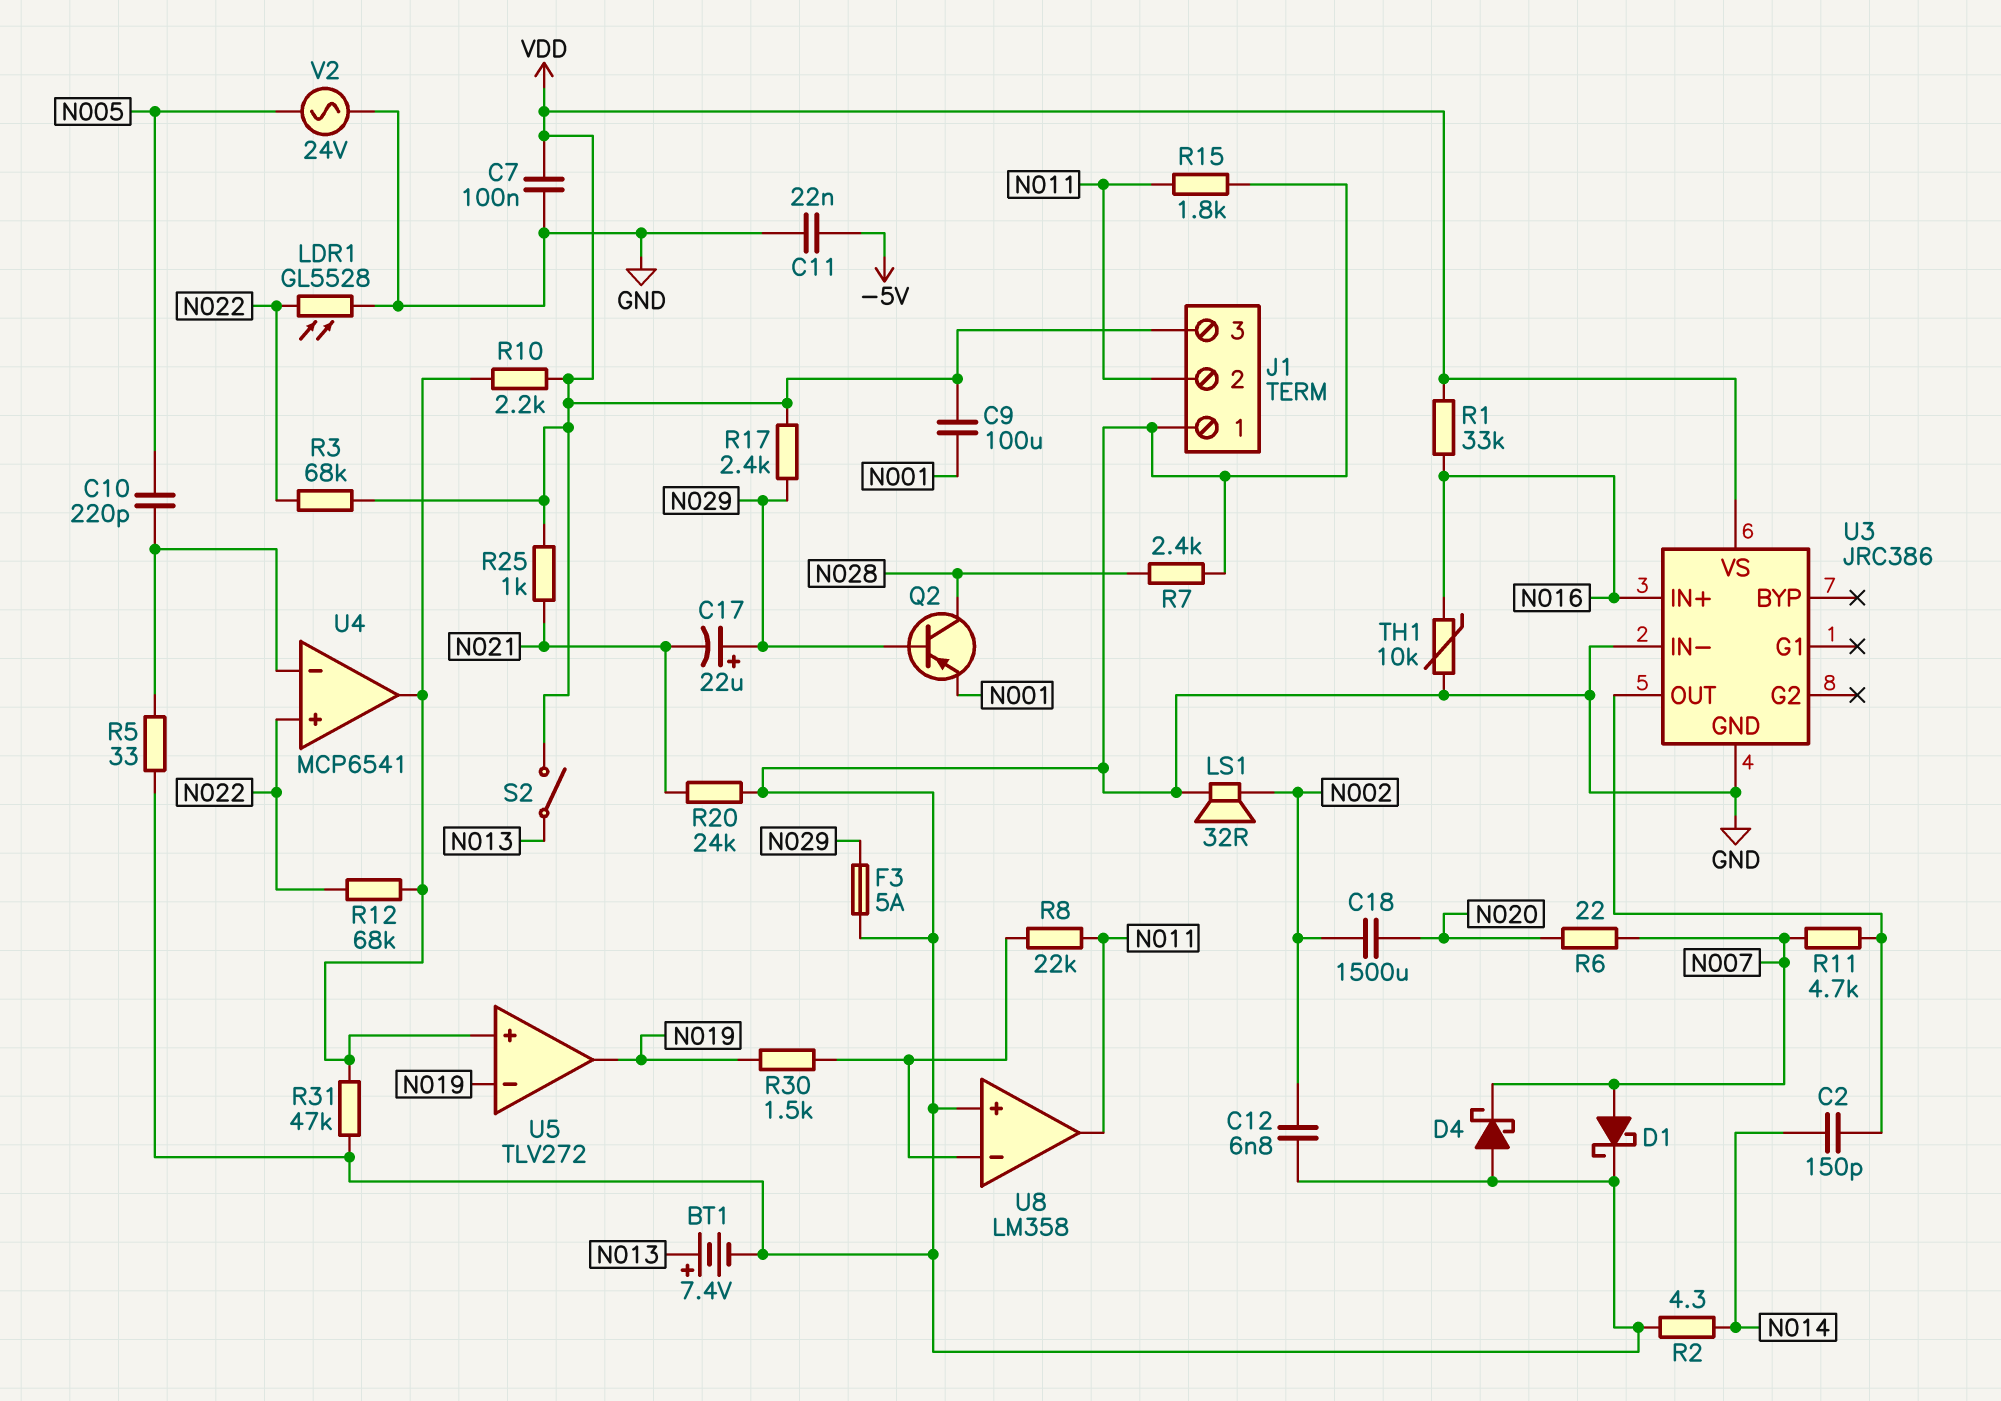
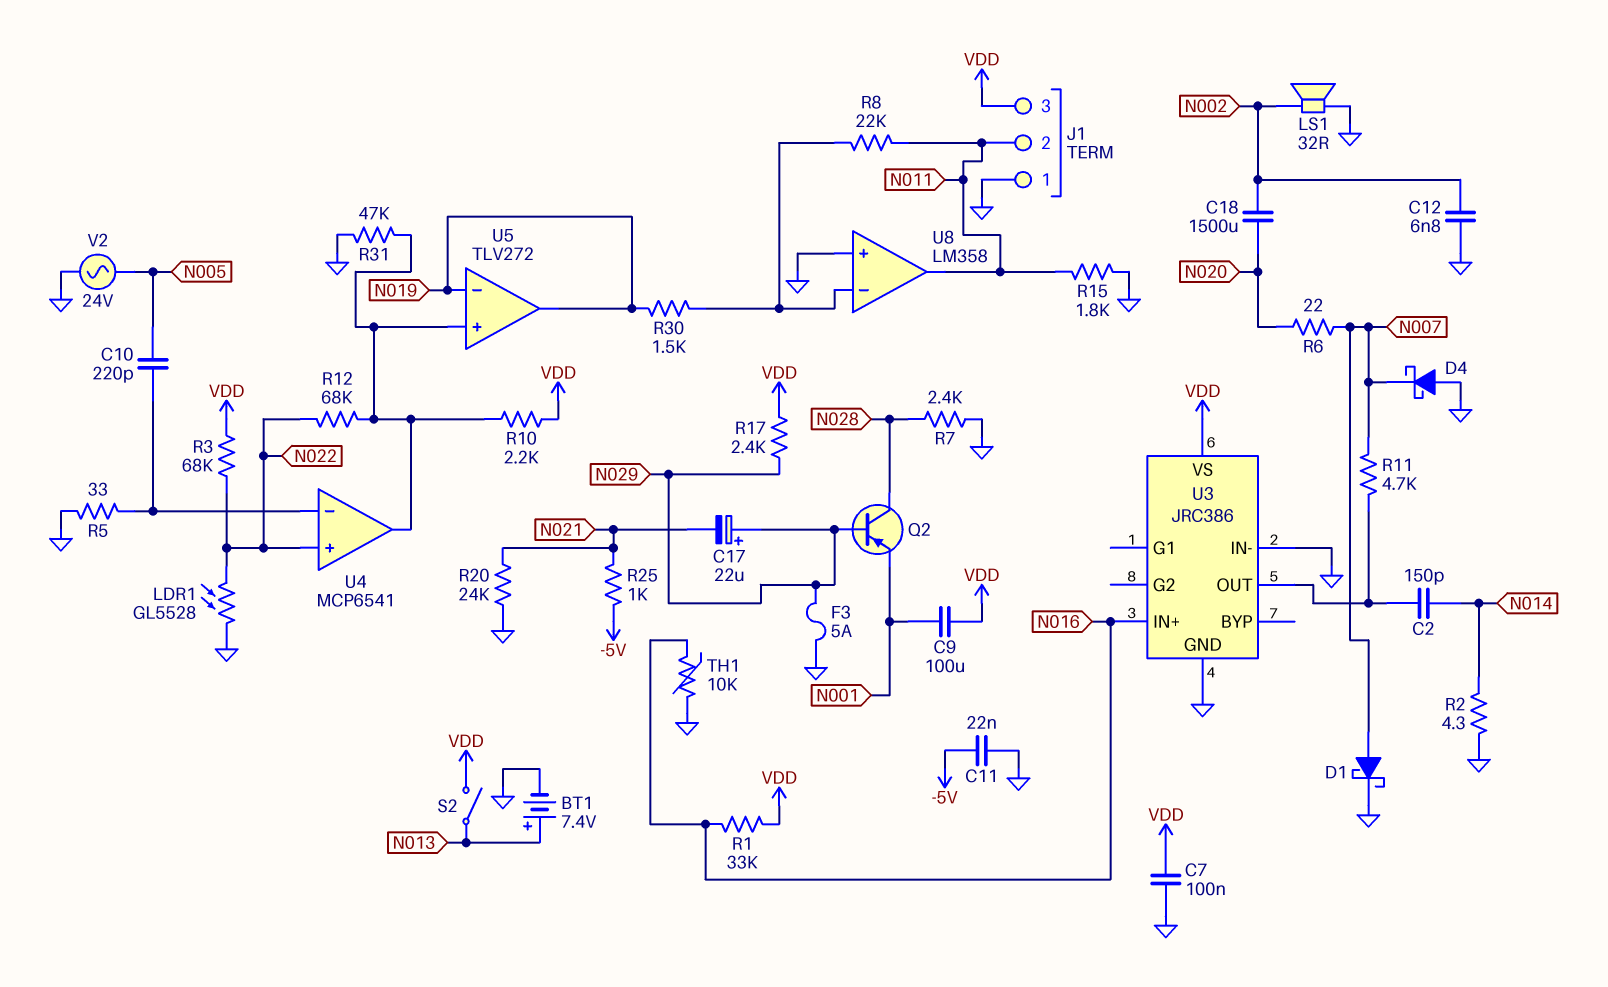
R25: 1k (N021, VDD) -> 1k (-5V, N021)

